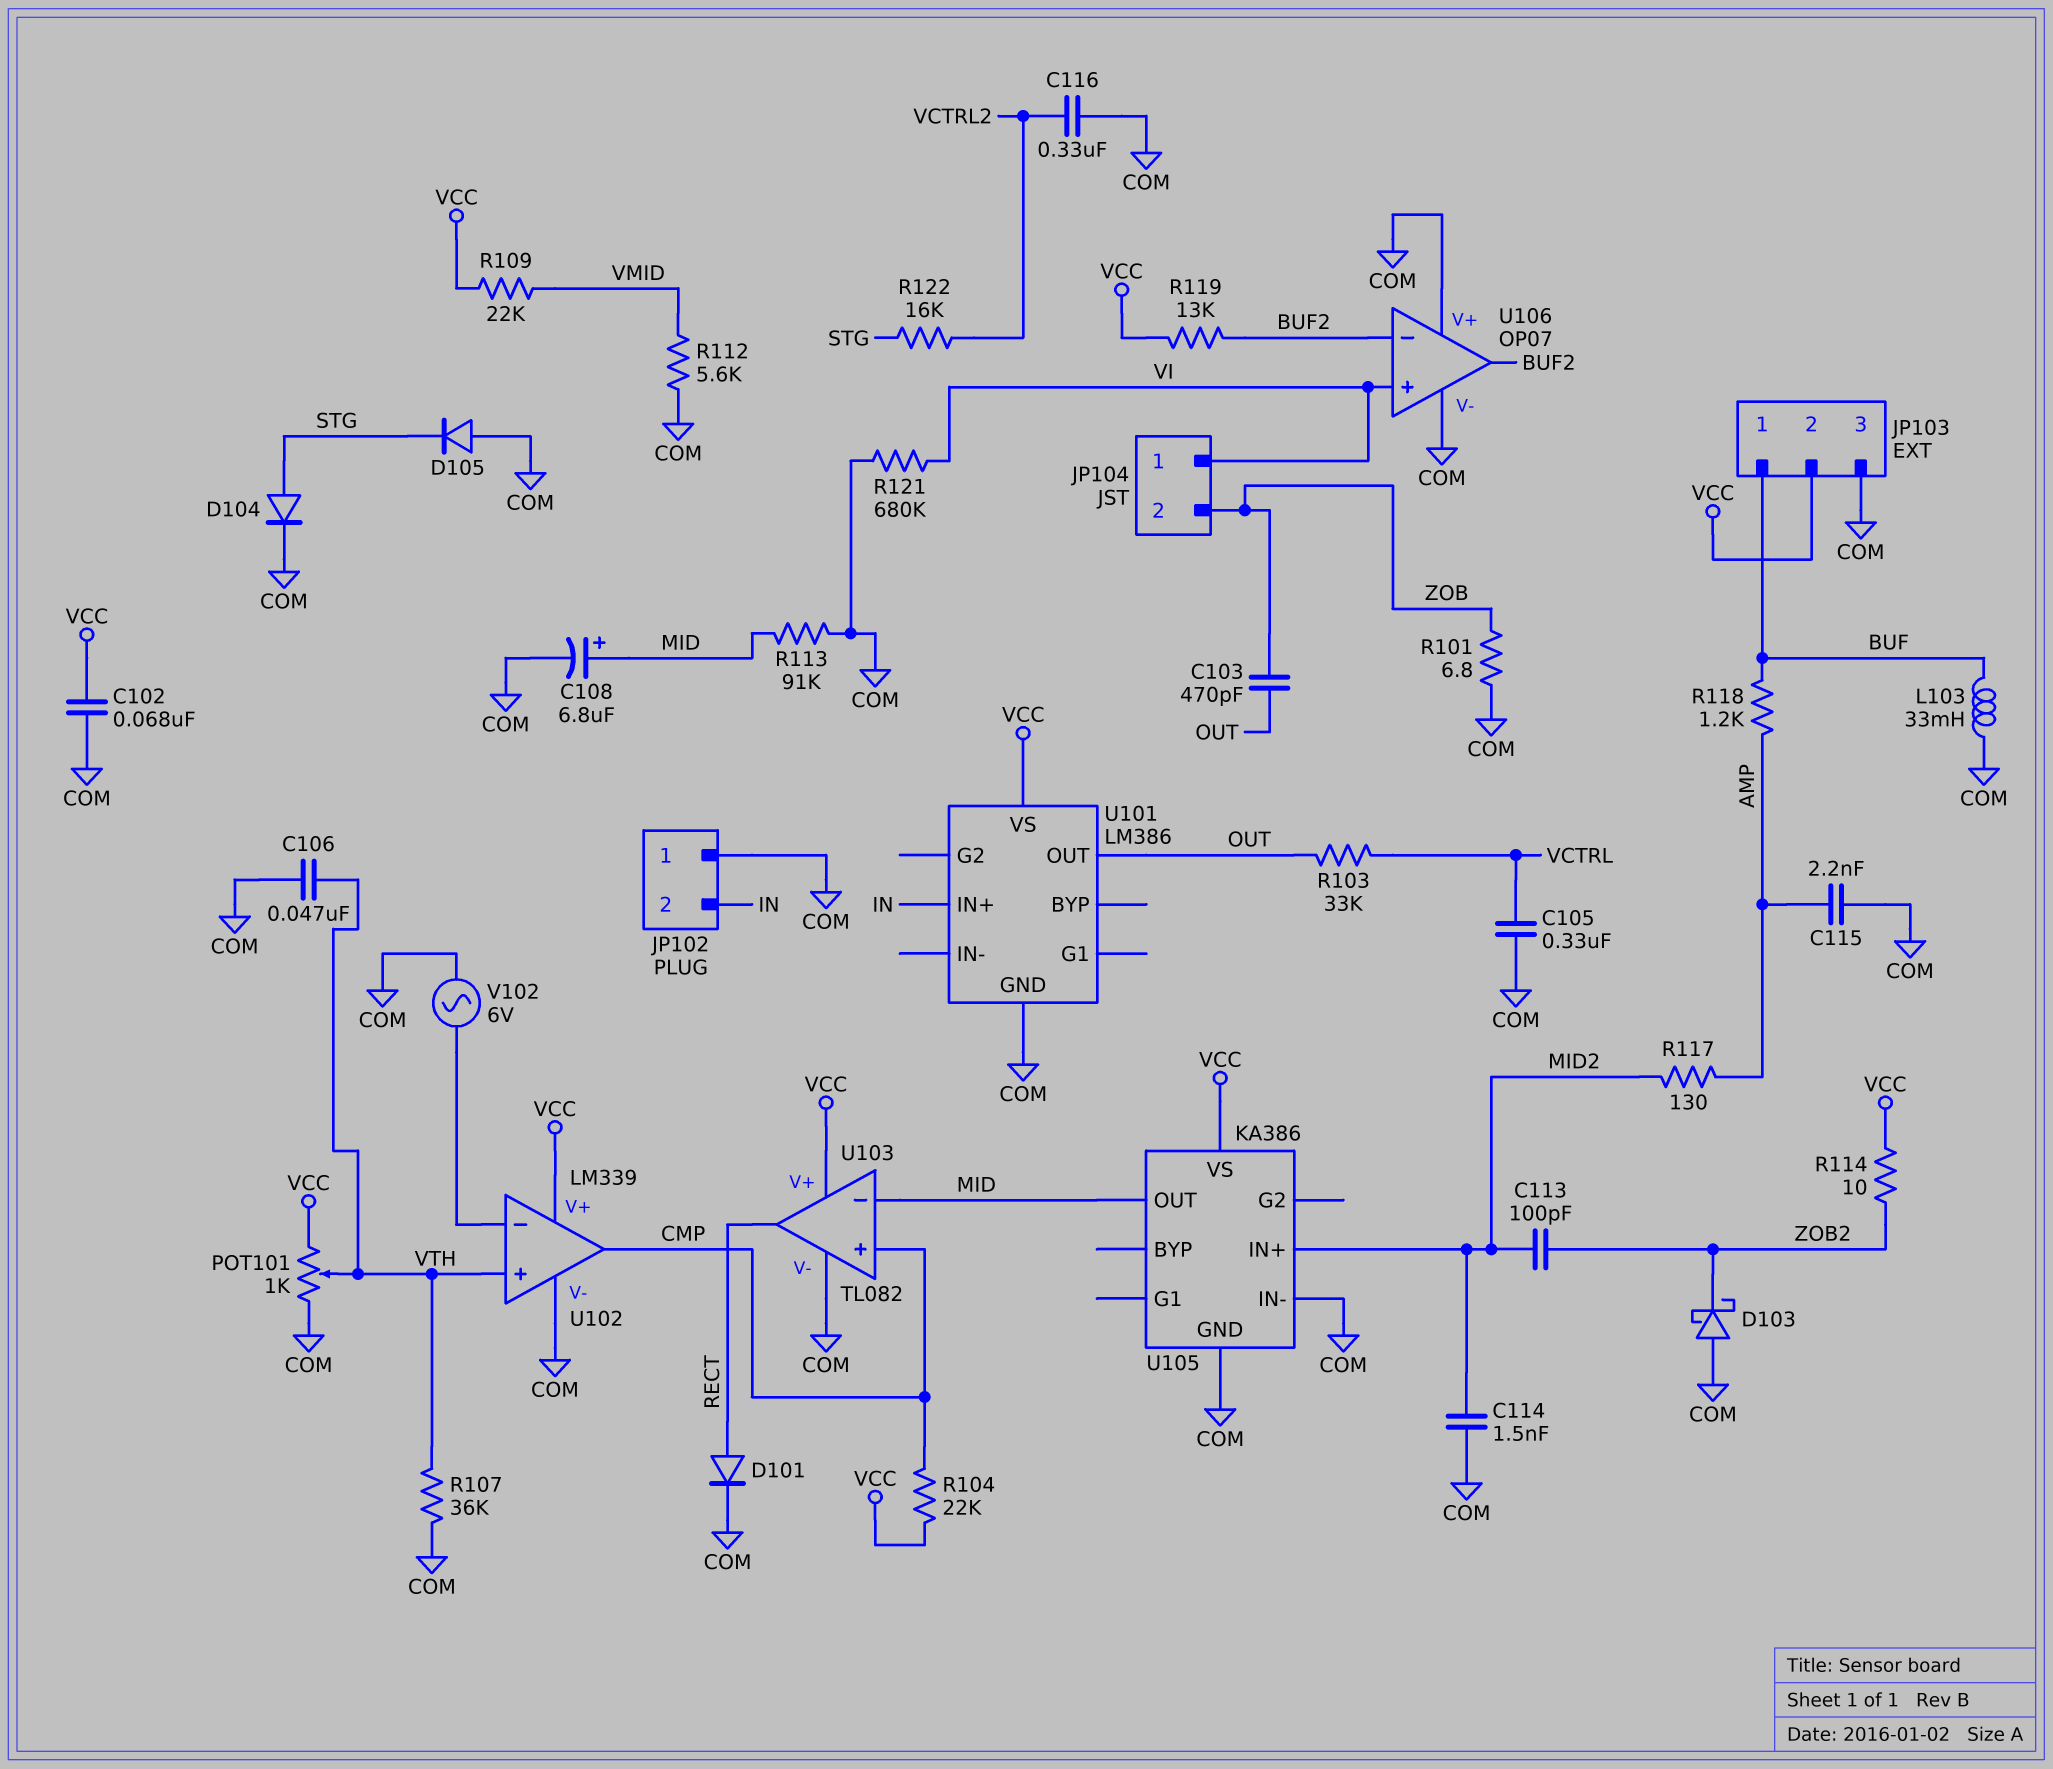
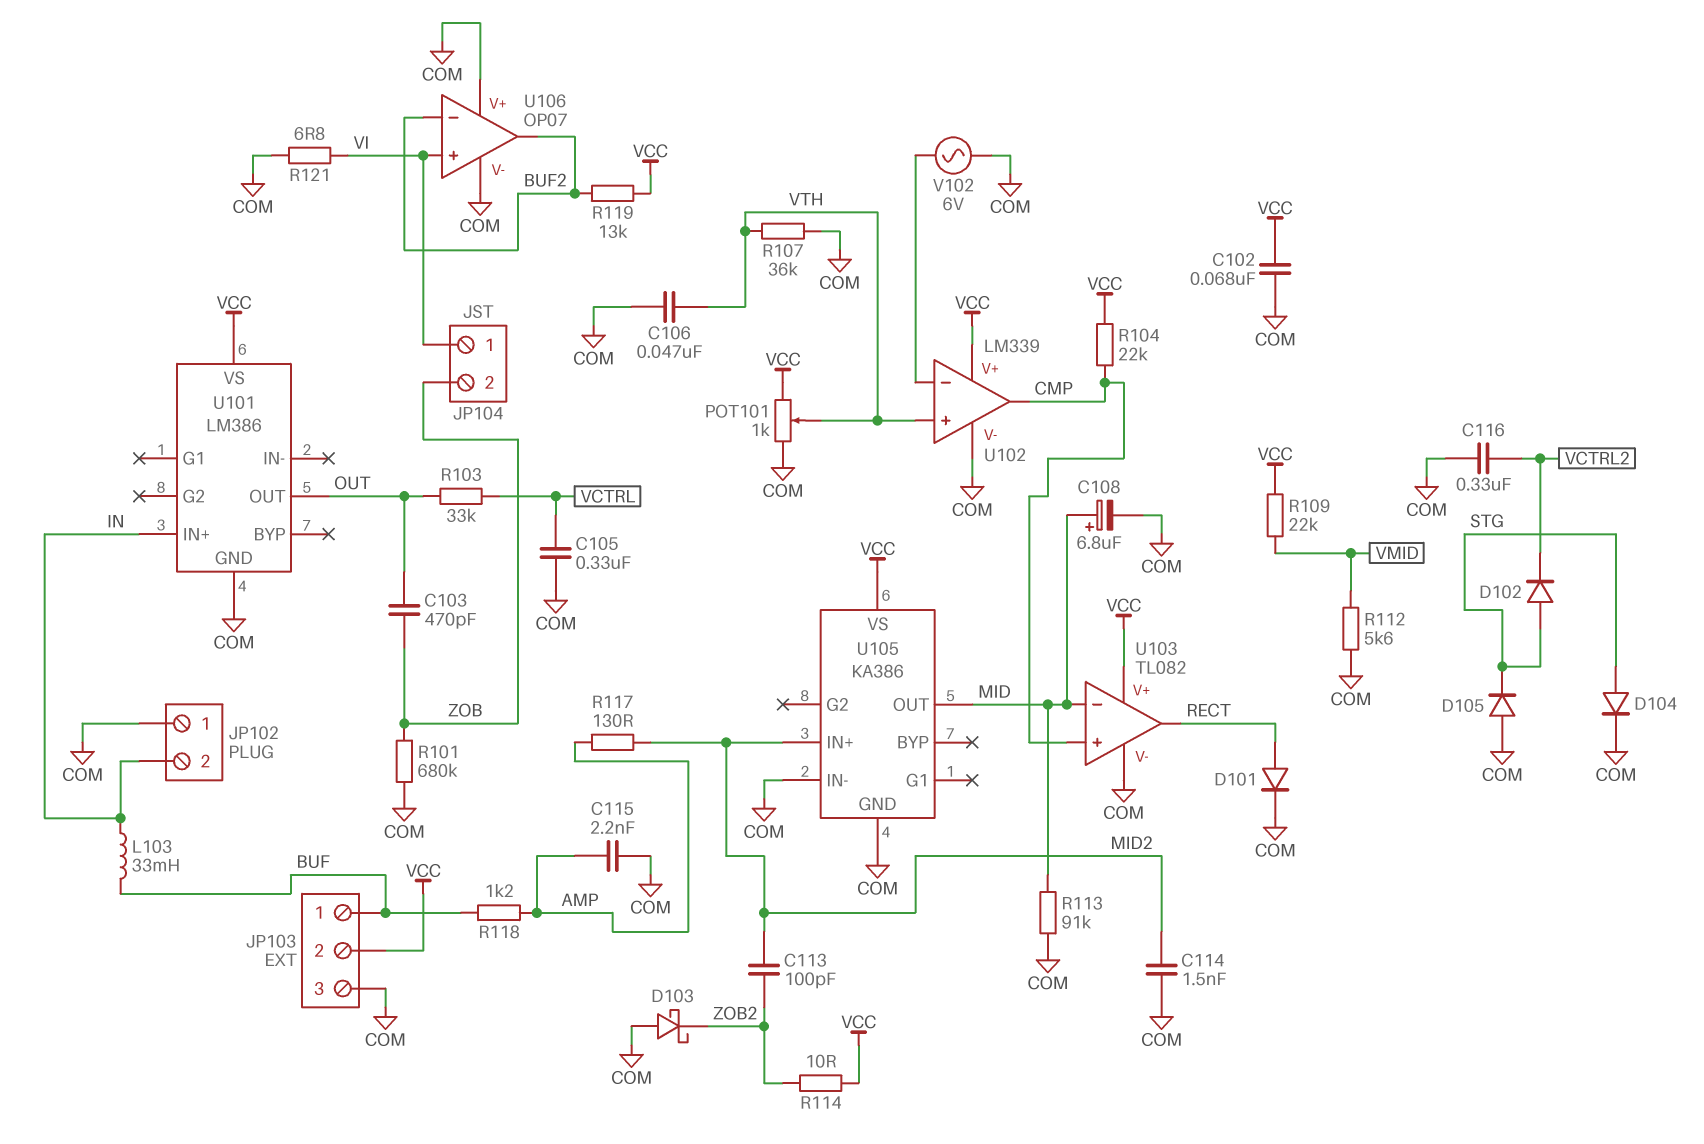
D102: none -> diode (A STG, K VCTRL2)
L103: 33mH (BUF, COM) -> 33mH (BUF, IN)
R101: 6.8 (COM, ZOB) -> 680k (COM, ZOB)
R121: 680k (COM, VI) -> 6.8 (COM, VI)
R122: 16k (STG, VCTRL2) -> none

